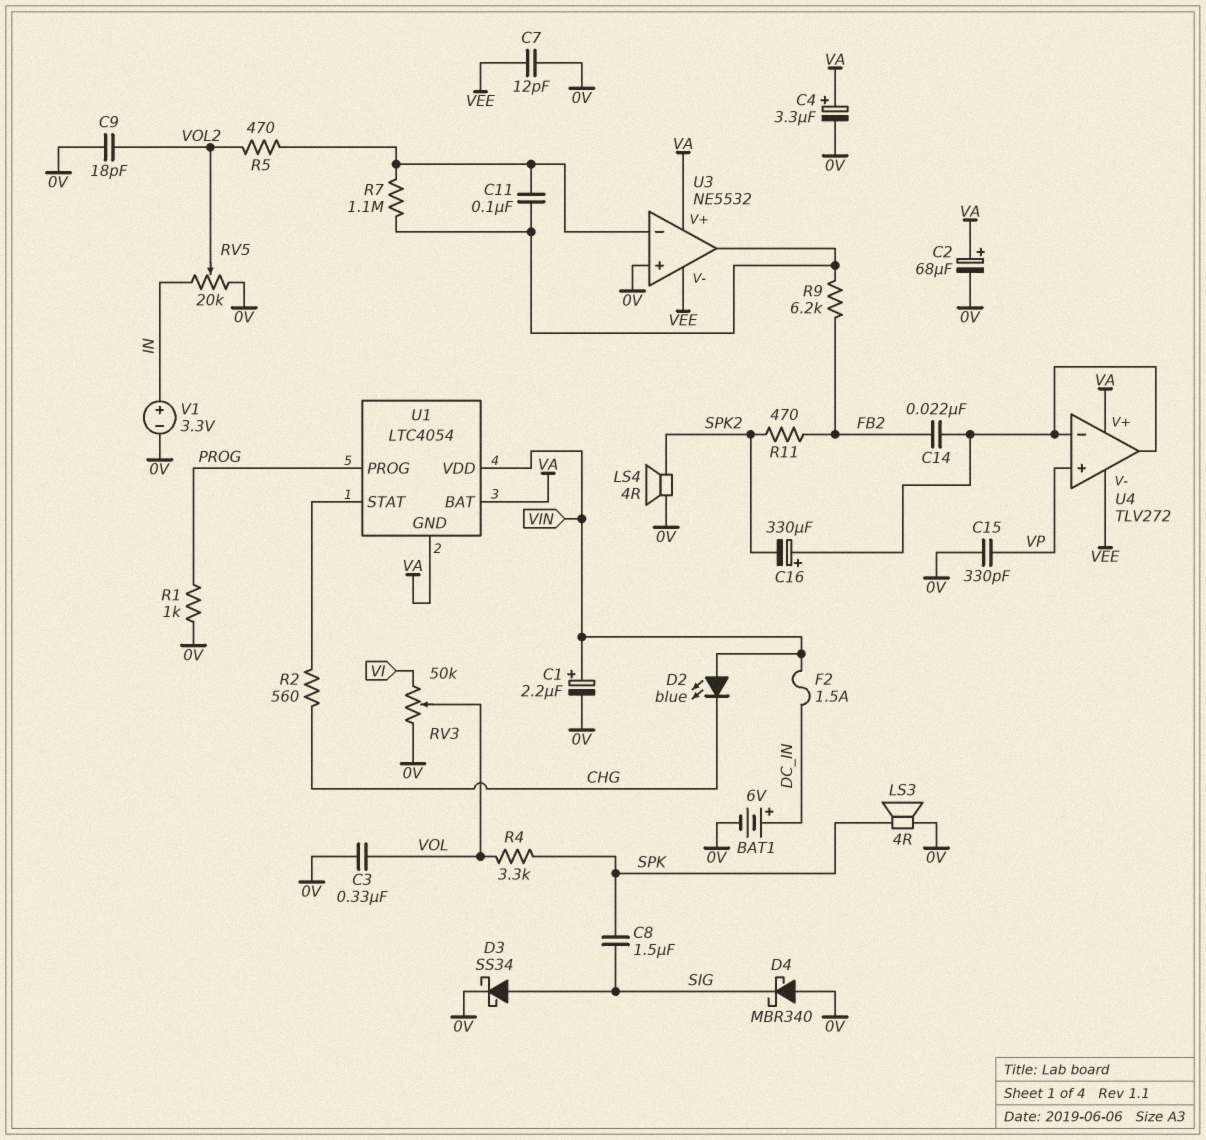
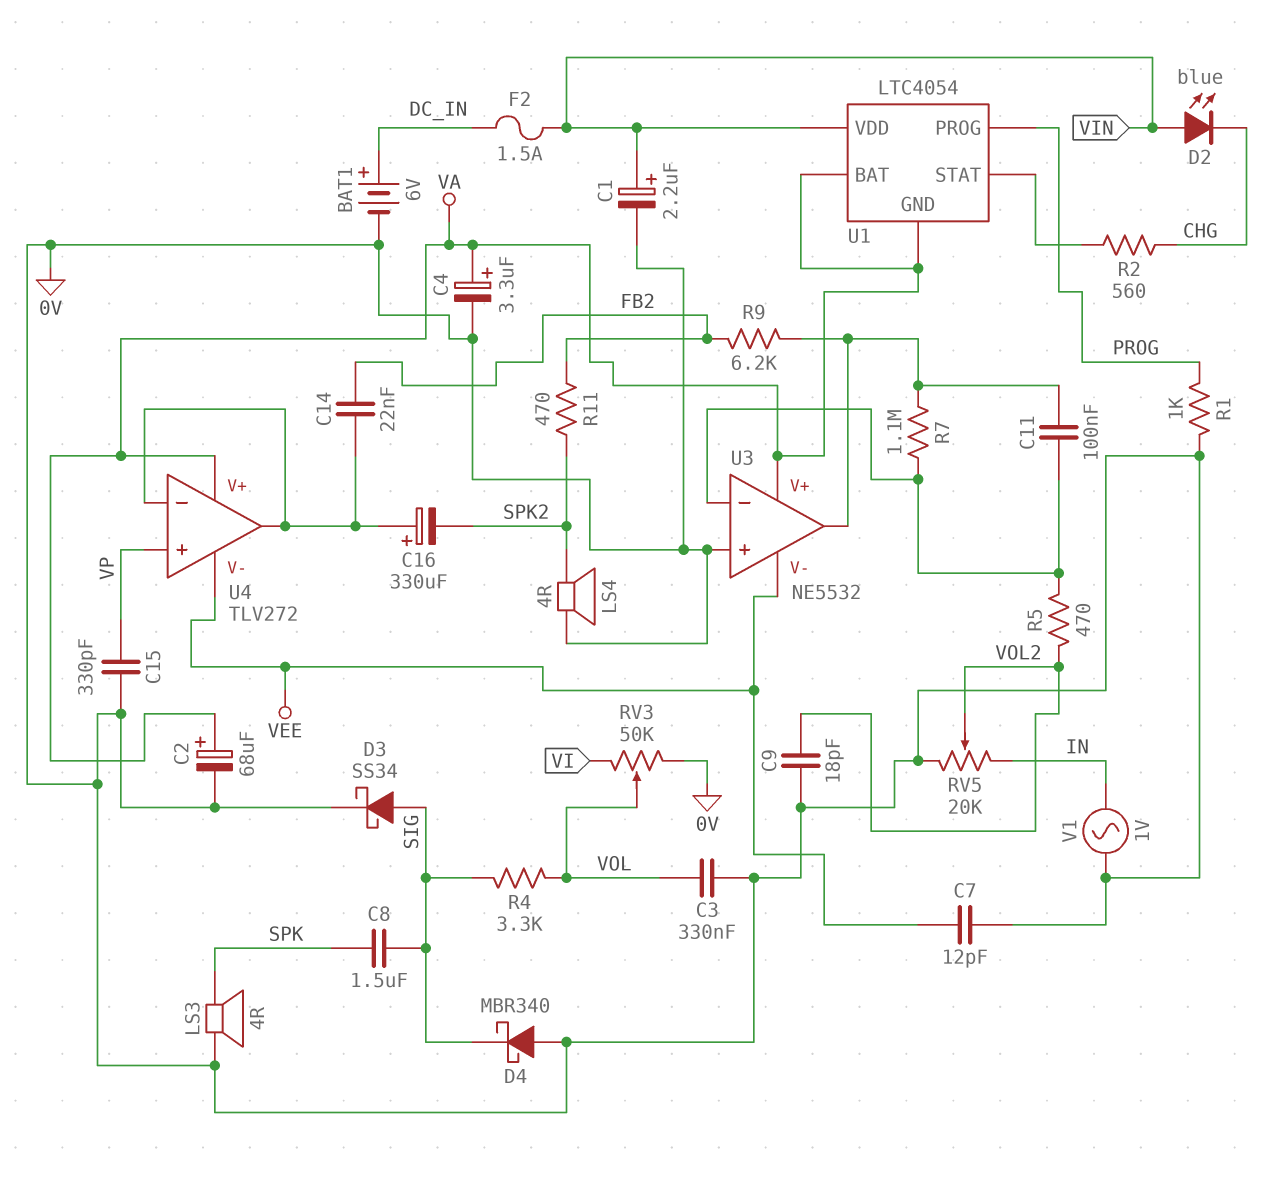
R4: 3.3k (SPK, VOL) -> 3.3k (SIG, VOL)
V1: 3.3V (plus IN, minus 0V) -> AC 1V (0V, IN)

